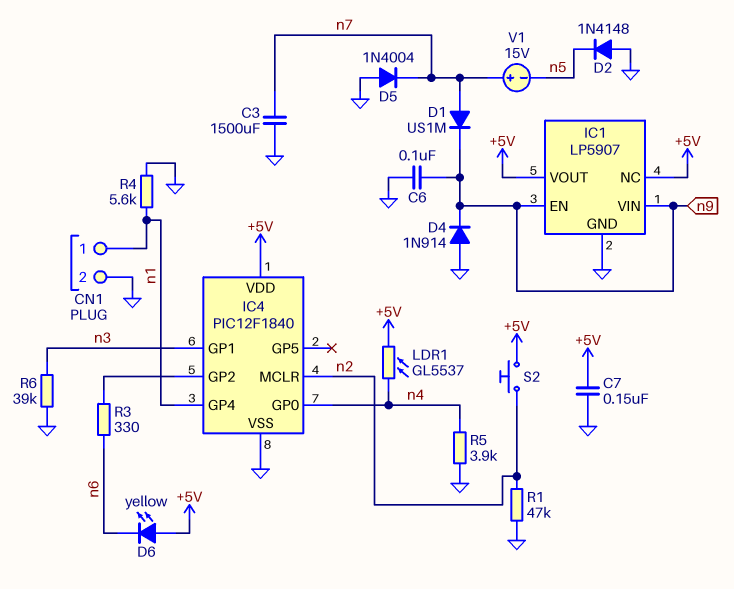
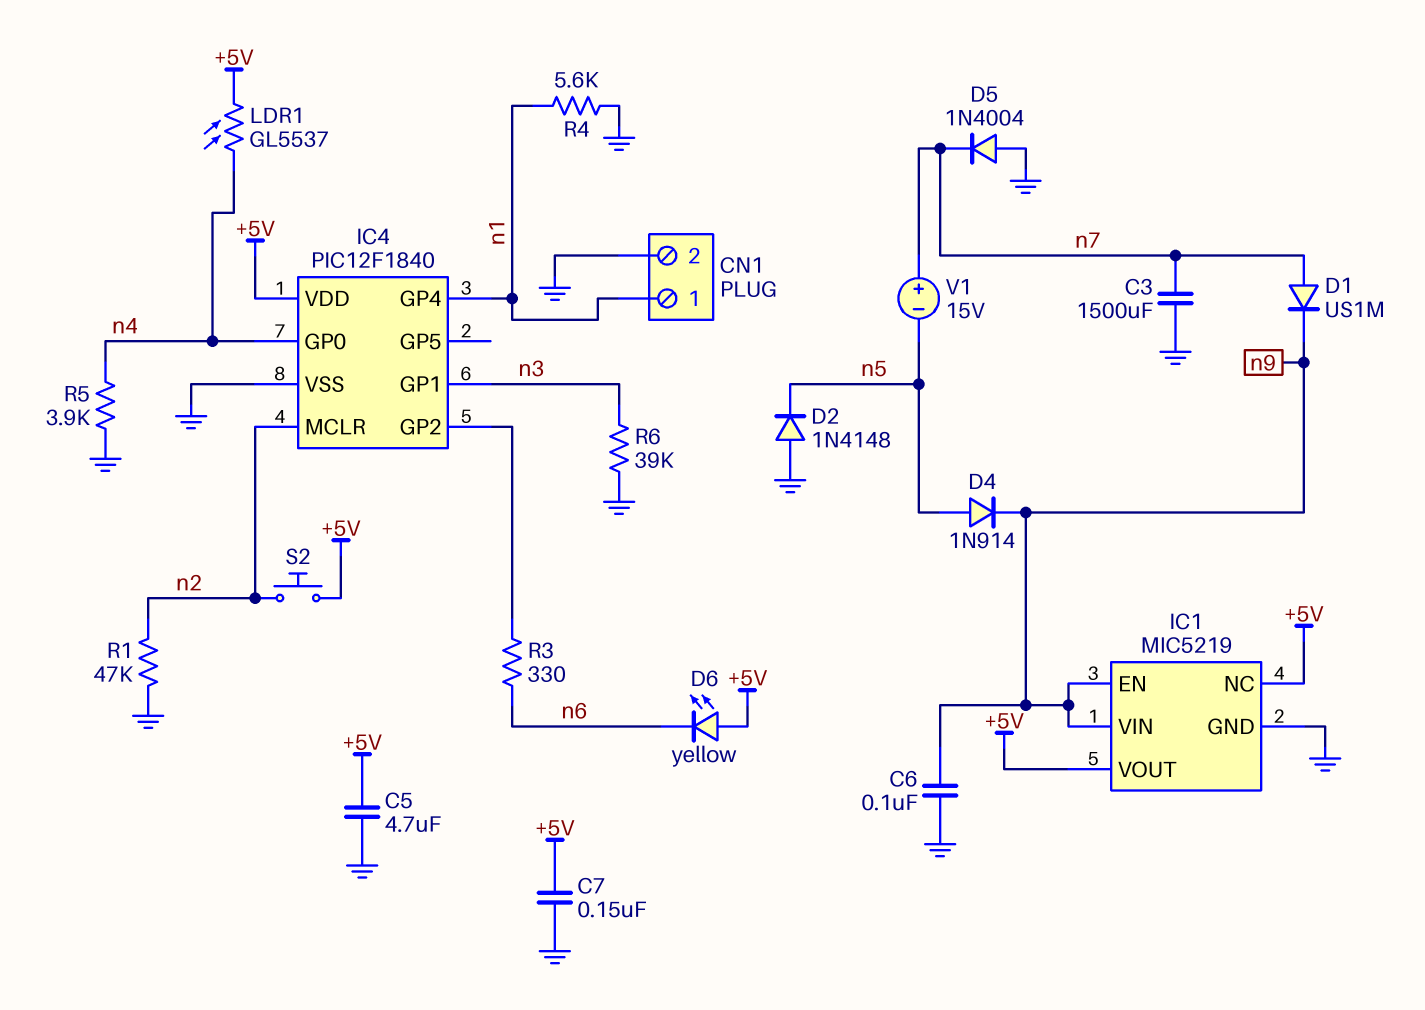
C5: none -> 4.7uF (+5V, GND)
D4: diode 1N914 (A GND, K n9) -> diode 1N914 (A n5, K n9)
IC1: LP5907 -> MIC5219

